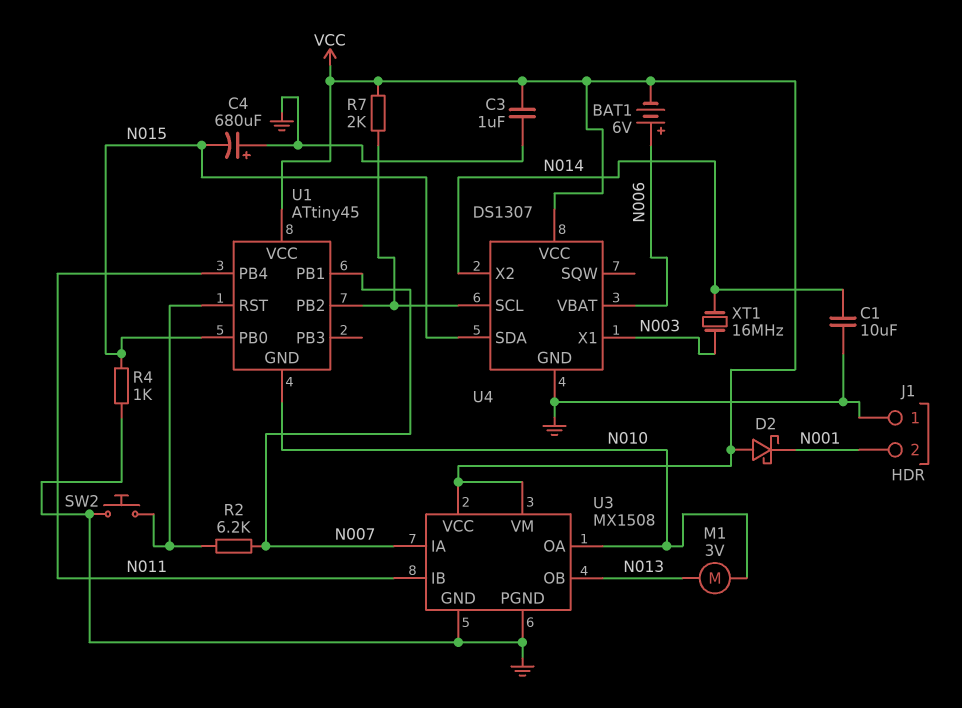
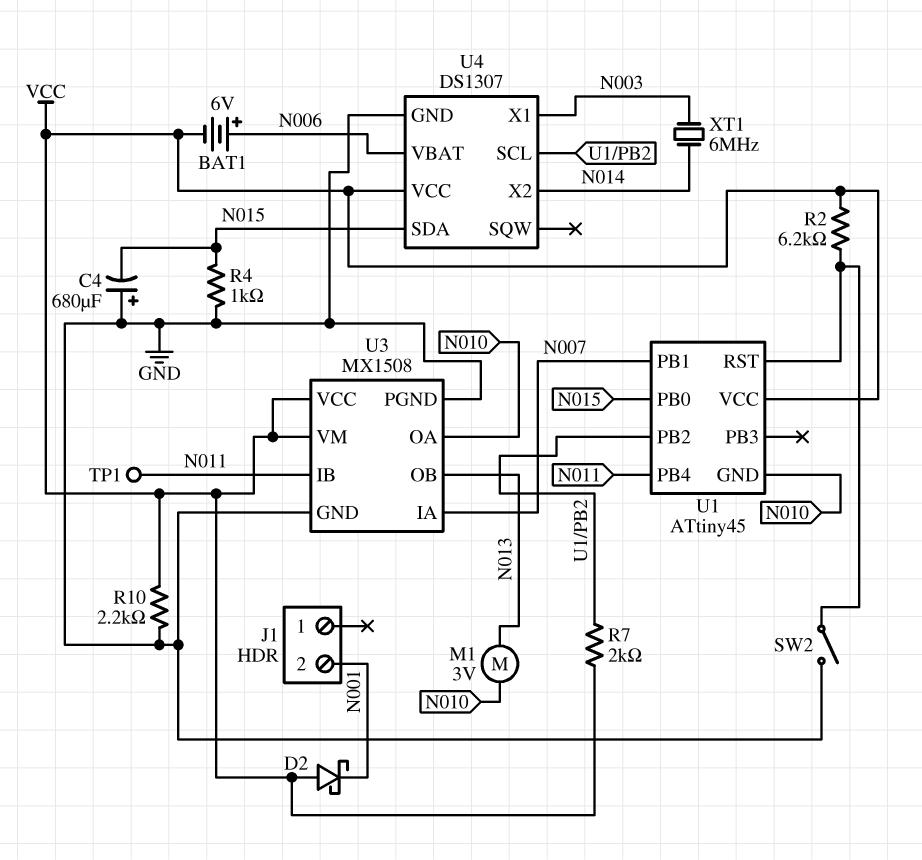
C1: 10uF (GND, N014) -> none
C3: 1uF (GND, VCC) -> none
J1 pin 1: GND -> none
R2: 6.2k (N007, U1/RST) -> 6.2k (U1/RST, VCC)
R10: none -> 2.2k (GND, VCC)
SW2: button (GND, U1/RST) -> switch (GND, U1/RST)
TP1: none -> test point (N011)
XT1: 16MHz (N003, N014) -> 6MHz (N003, N014)

